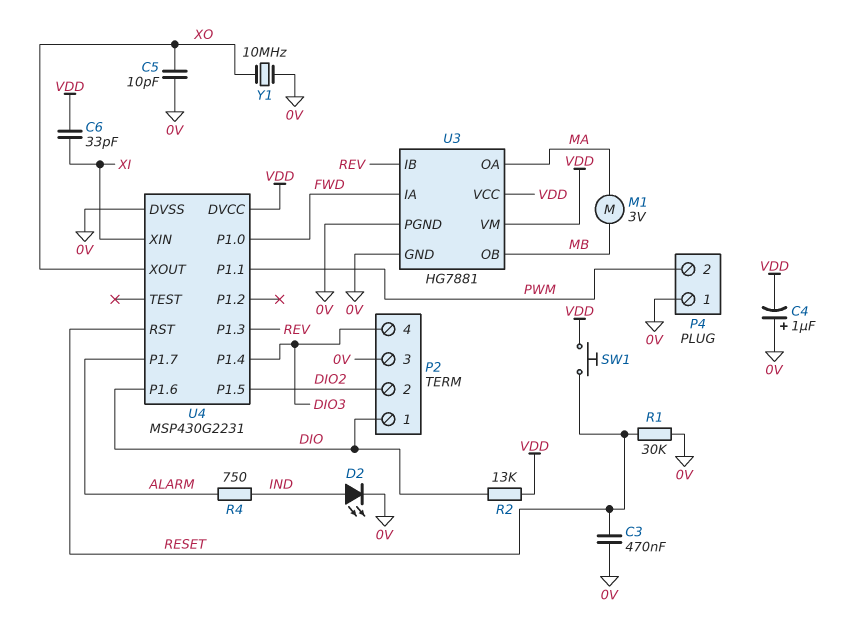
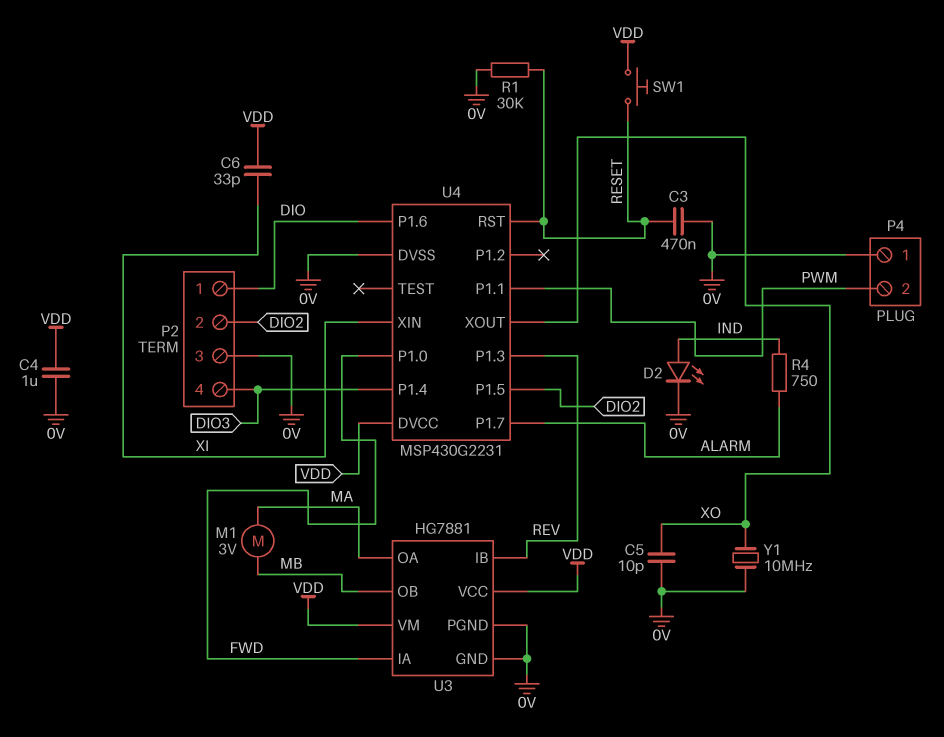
C4: 1uF (plus 0V, minus VDD) -> 1uF (0V, VDD)
R2: 13k (DIO, VDD) -> none

